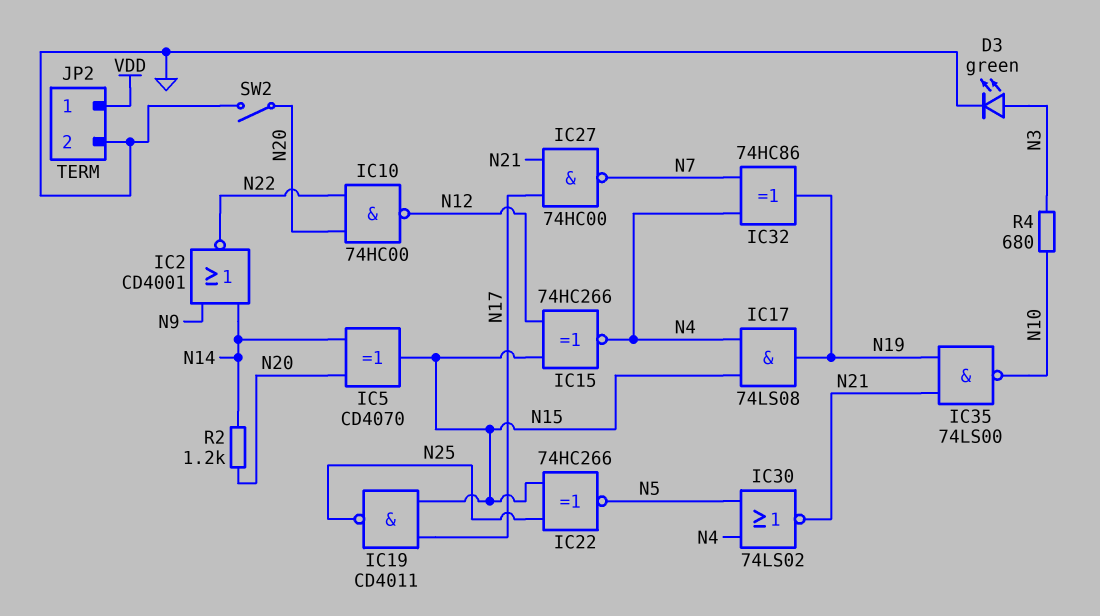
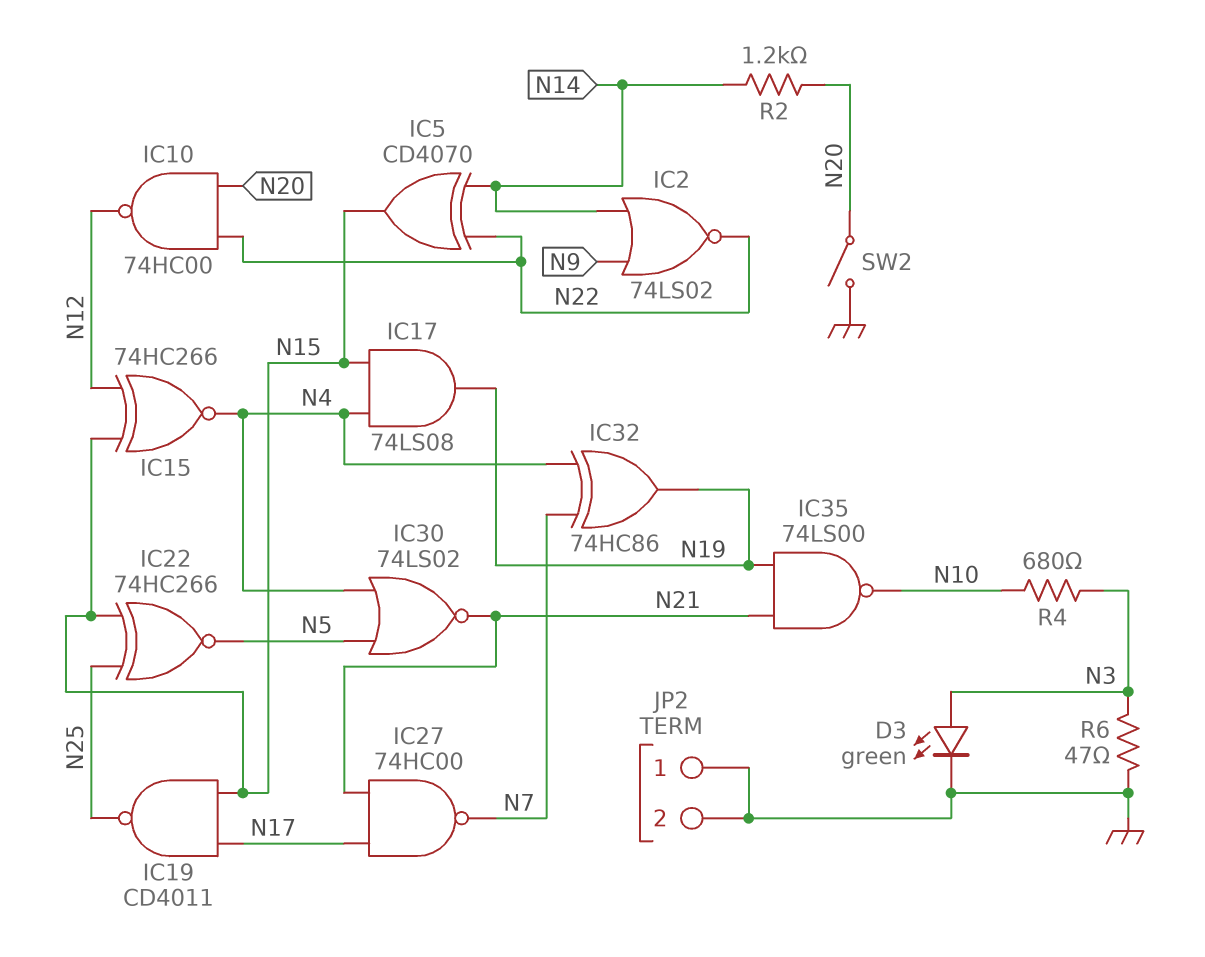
IC2: NOR CD4001 (in N9, in N14, out N22) -> NOR 74LS02 (in N9, in N14, out N22)
IC5: XOR CD4070 (in N14, in N20, out N15) -> XOR CD4070 (in N14, in N22, out N15)
JP2 pin 1: VDD -> GND
R6: none -> 47 (GND, N3)

